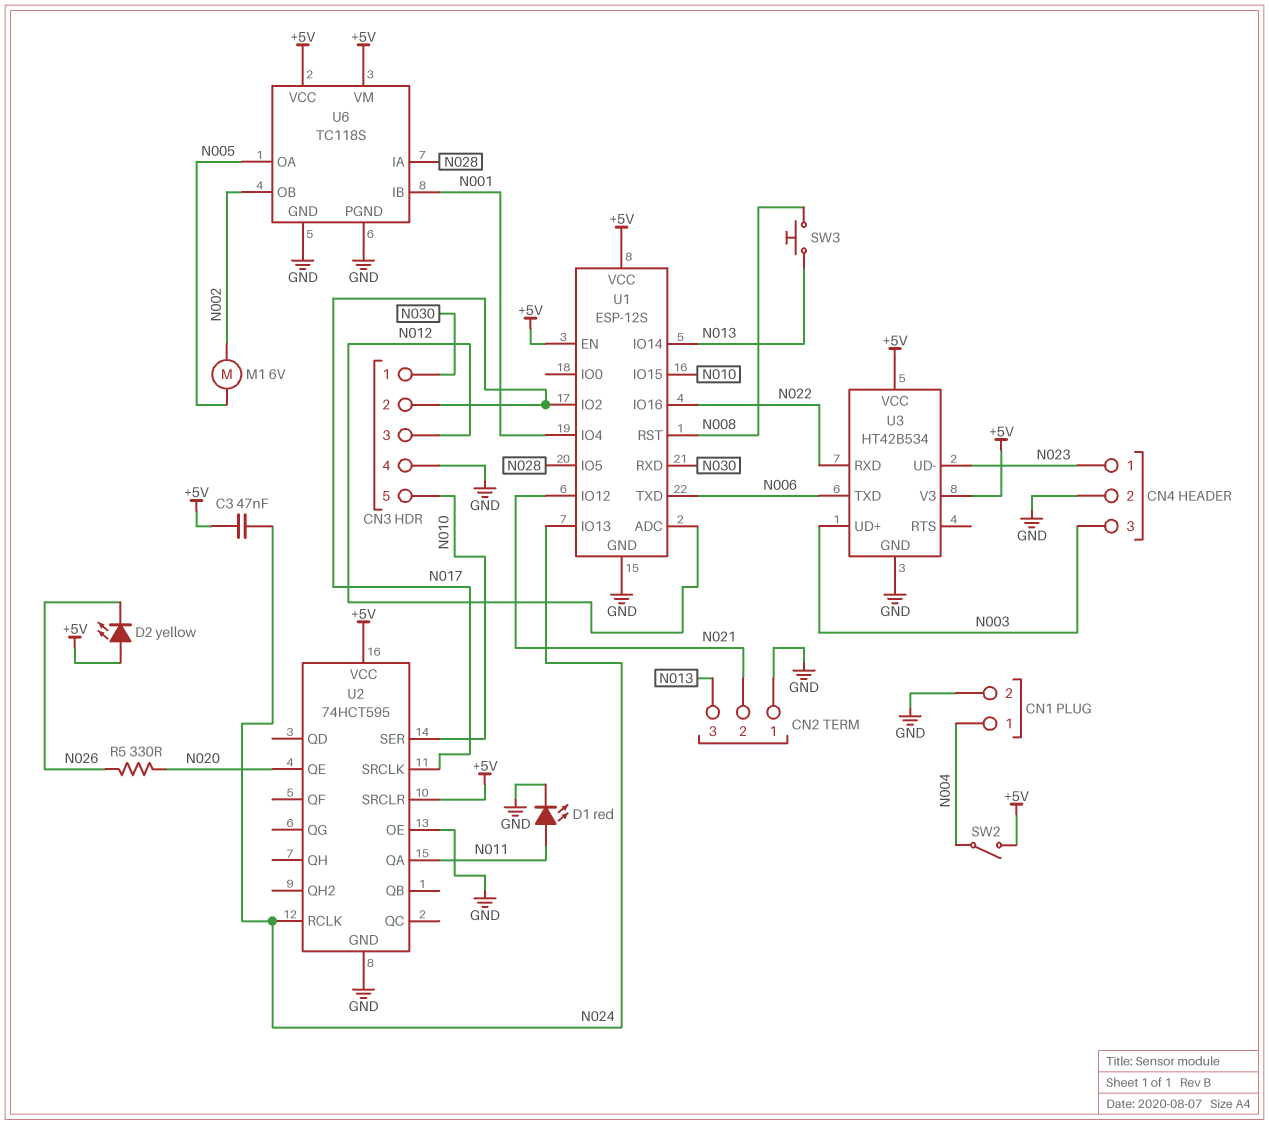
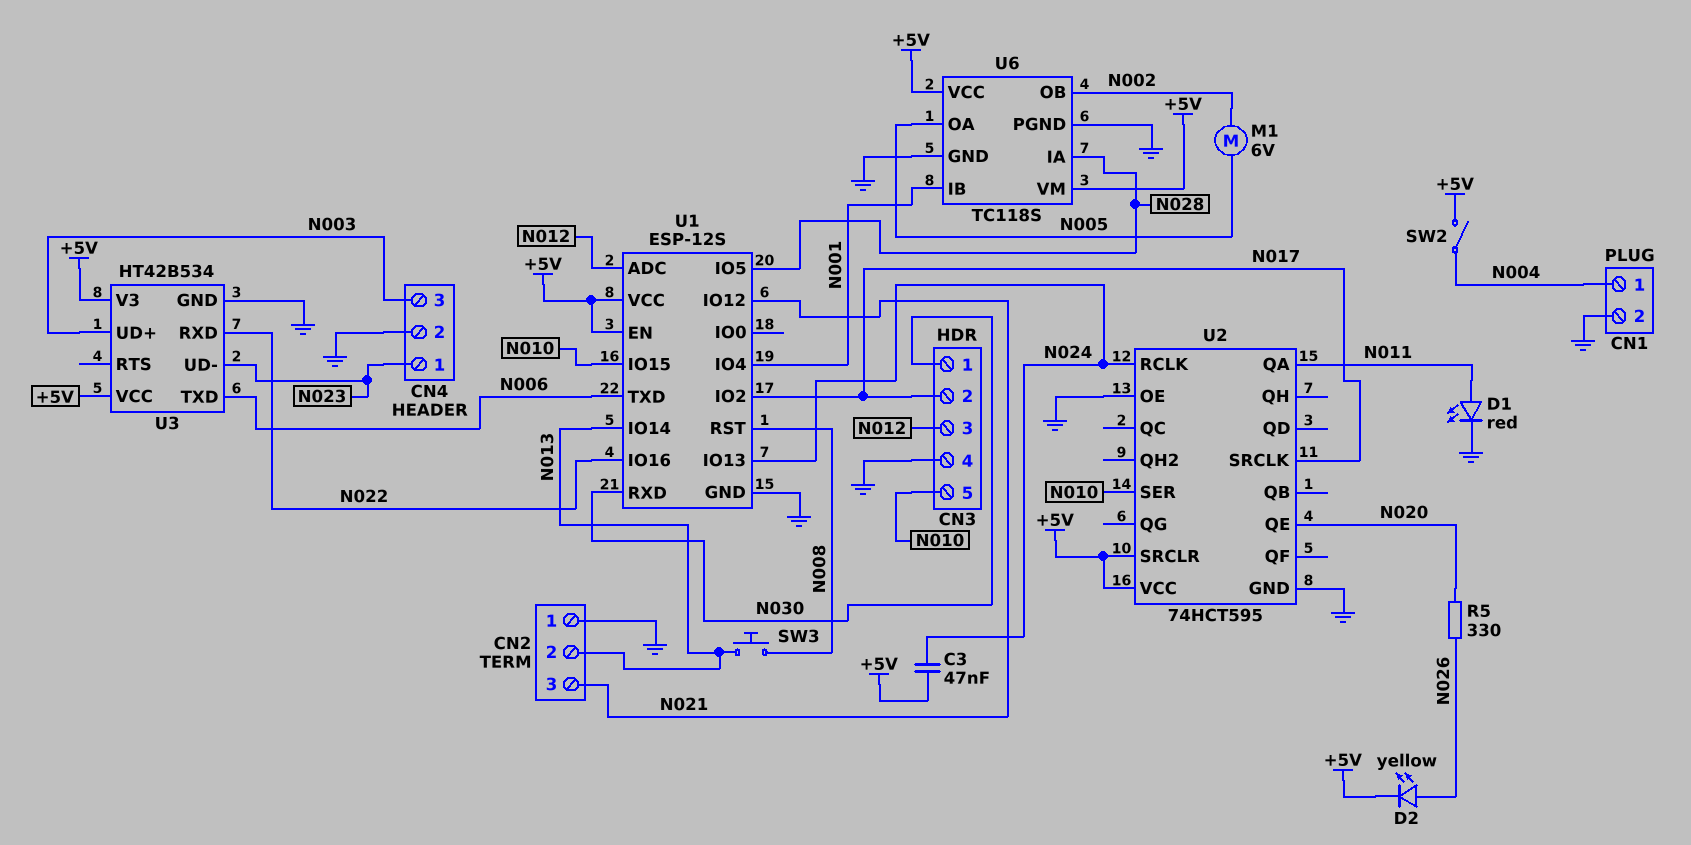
CN2 pin 2: N021 -> N013
CN2 pin 3: N013 -> N021
D2: LED yellow (A +5V, K N026) -> LED yellow (A N026, K +5V)

